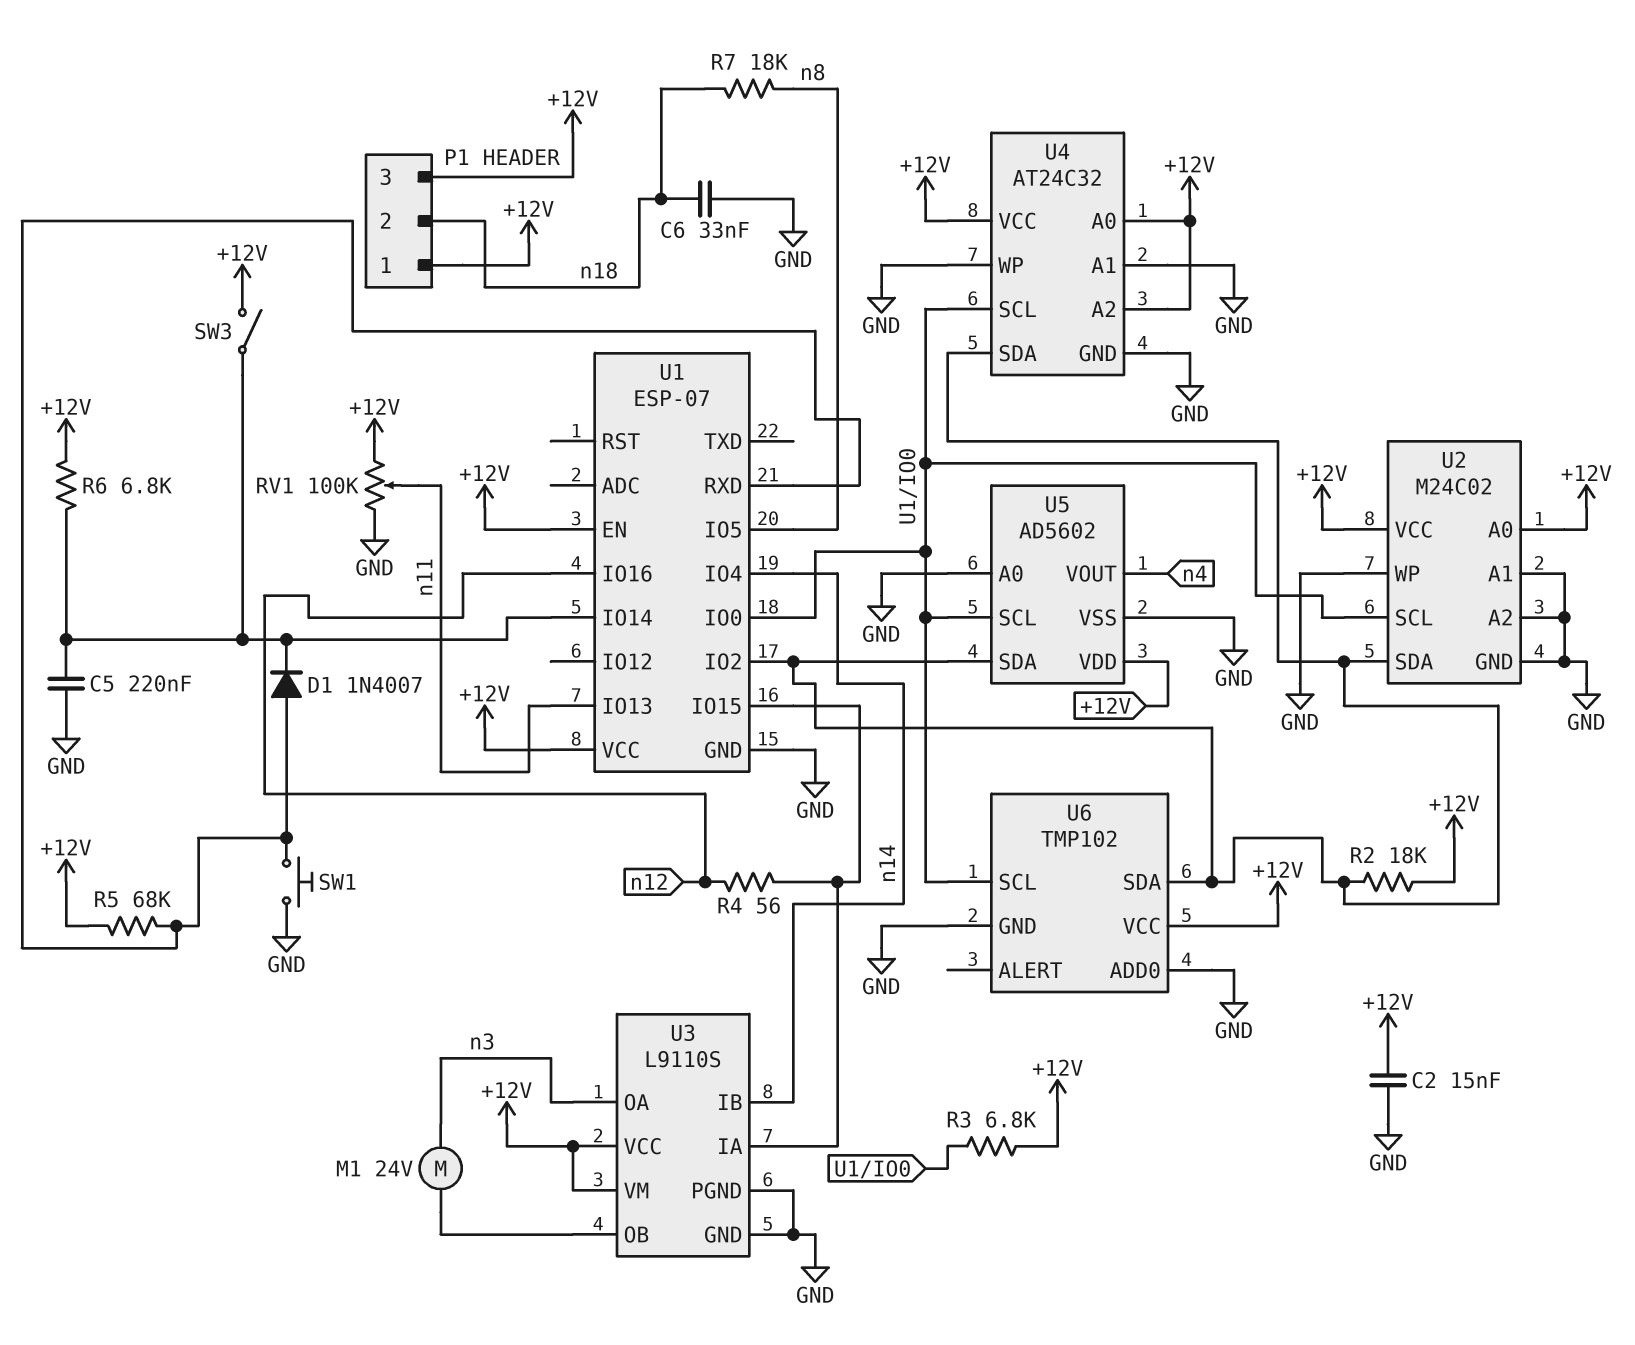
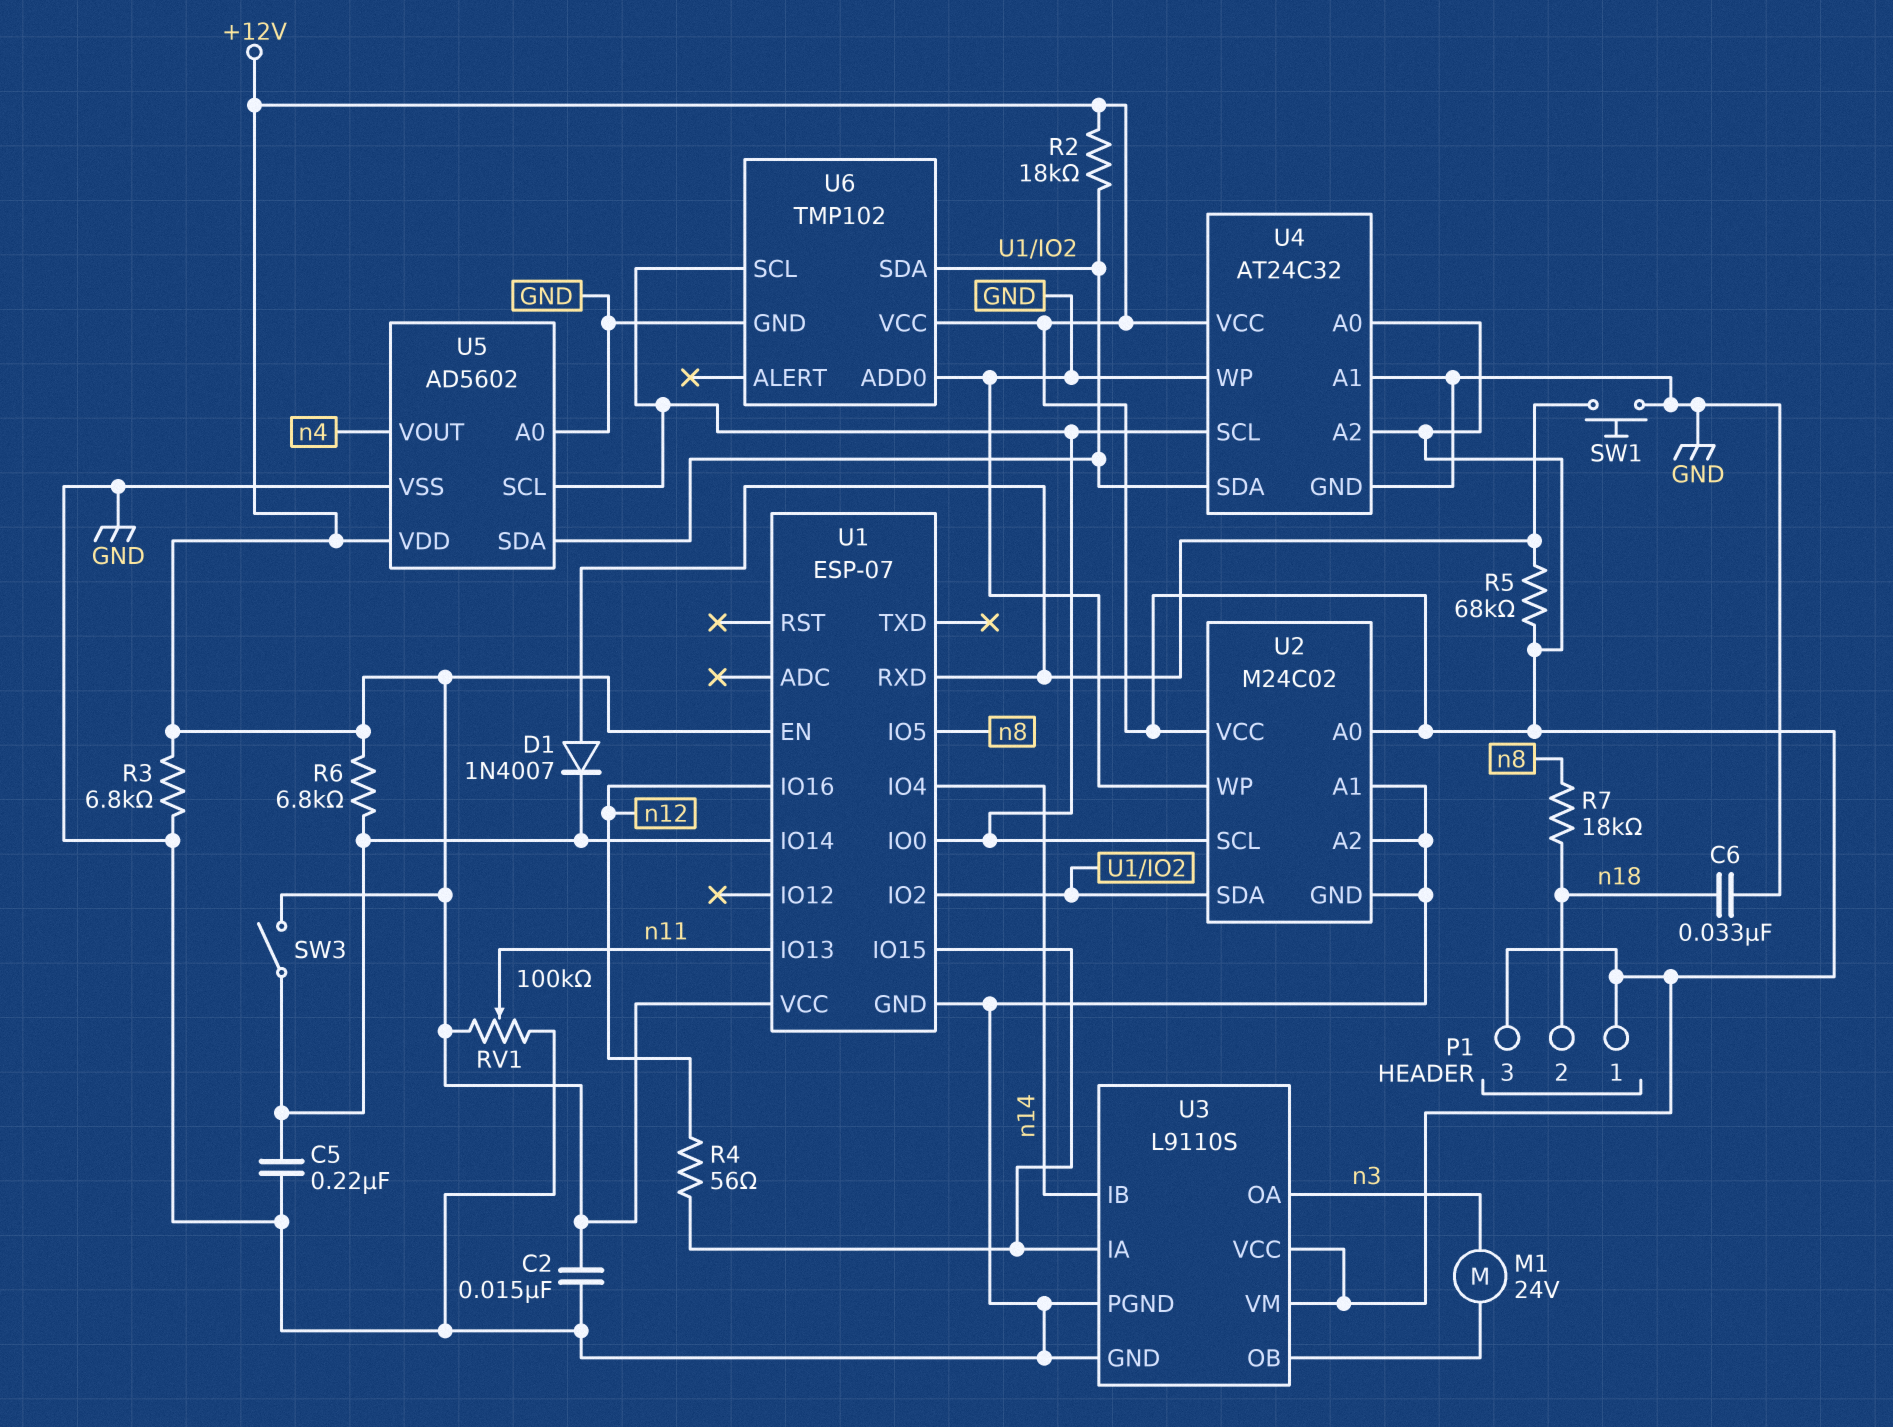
R3: 6.8k (+12V, U1/IO0) -> 6.8k (+12V, GND)

